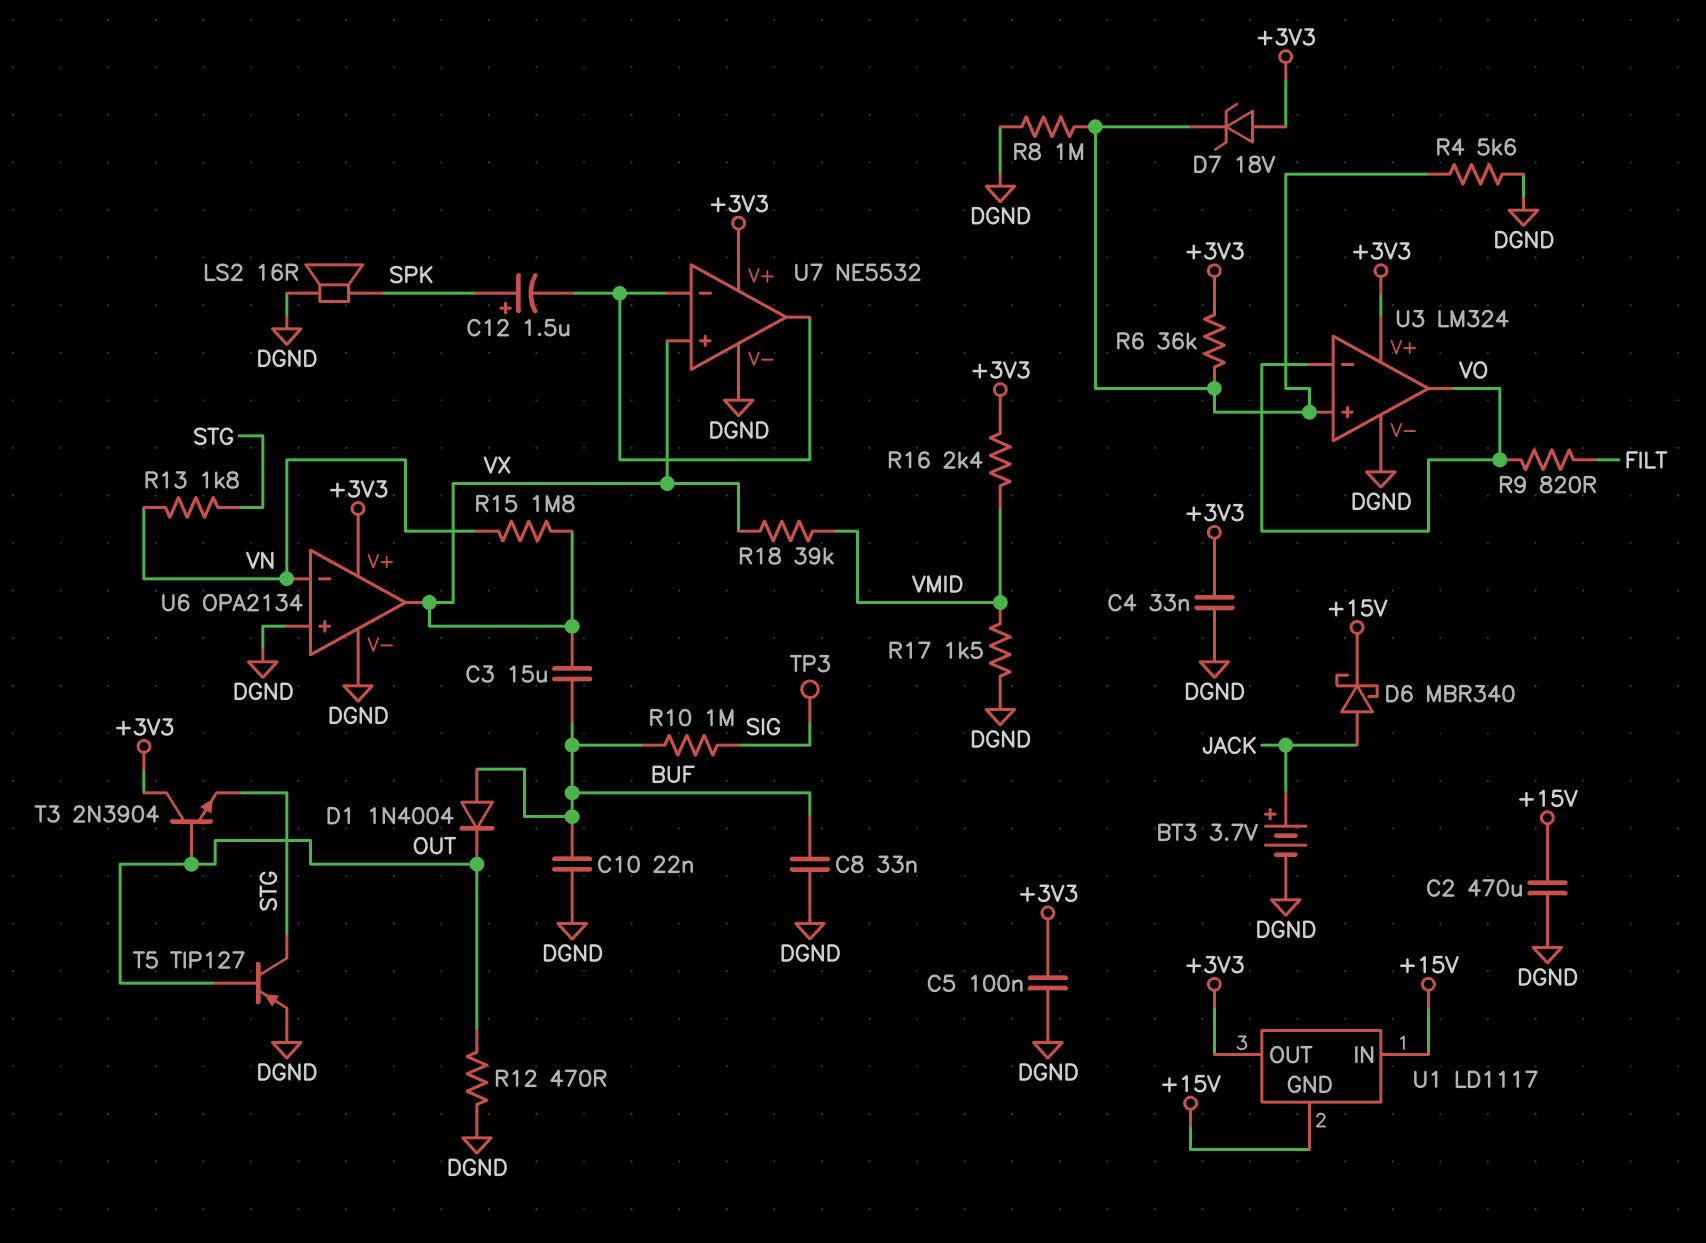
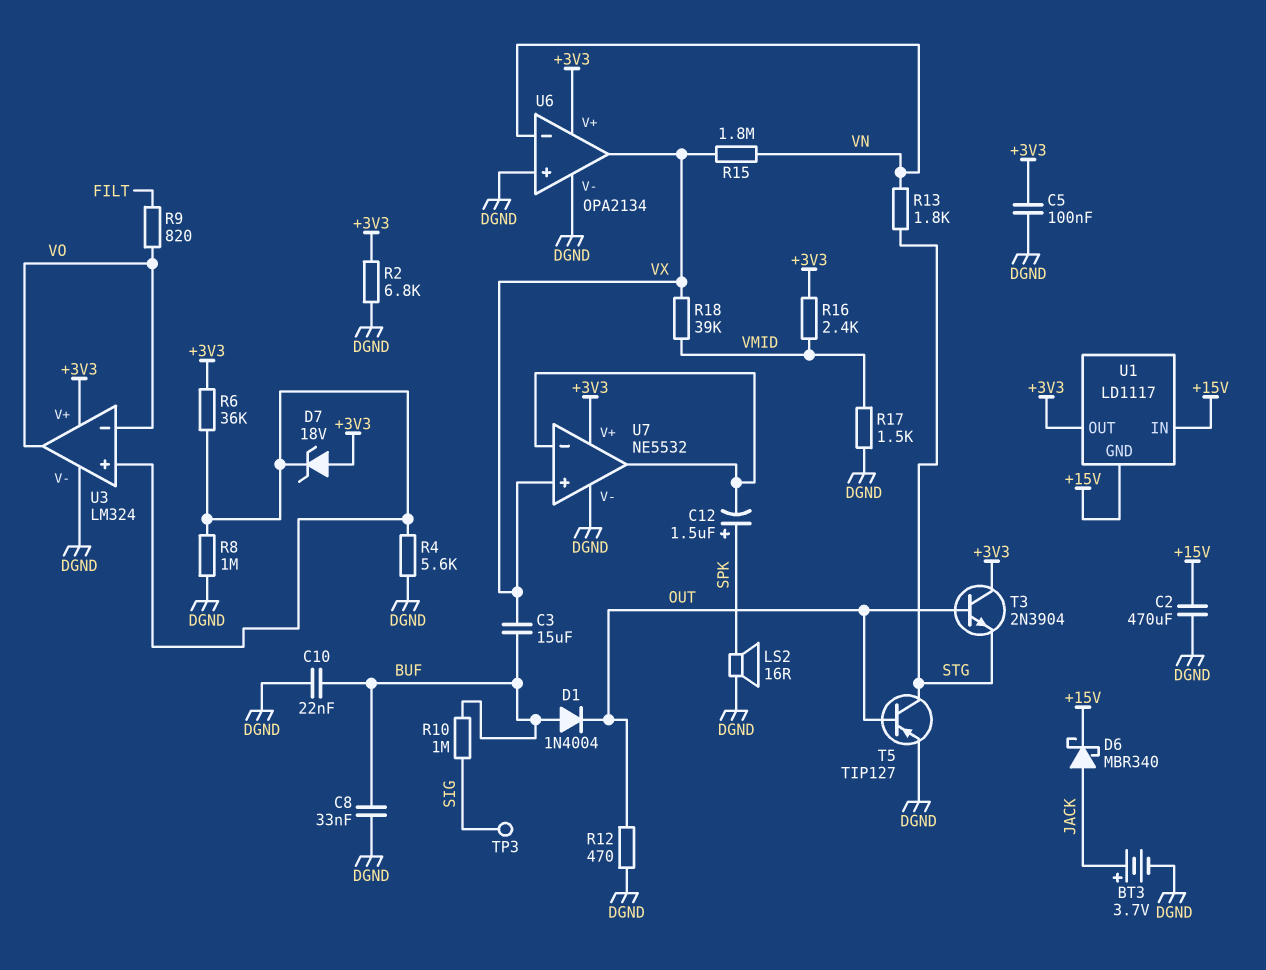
C4: 33nF (+3V3, DGND) -> none
R2: none -> 6.8k (+3V3, DGND)

